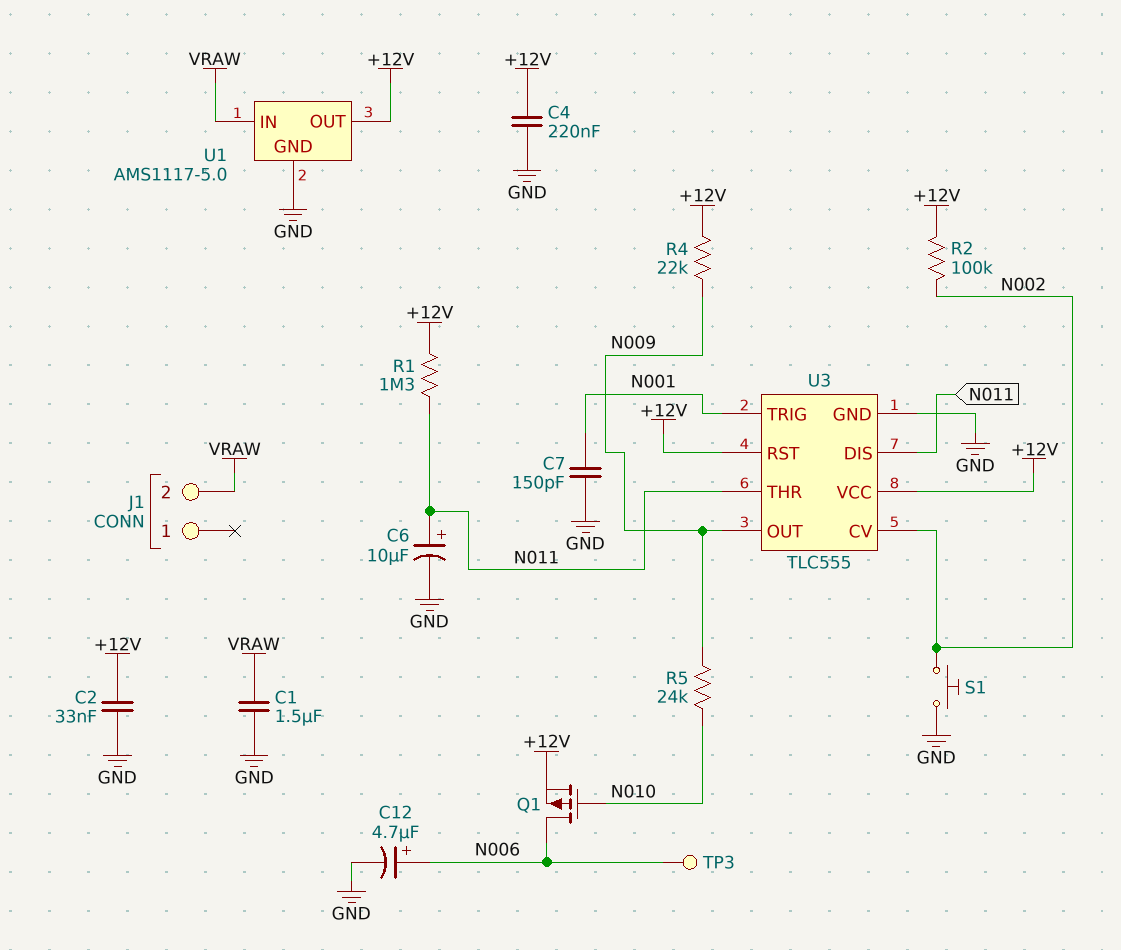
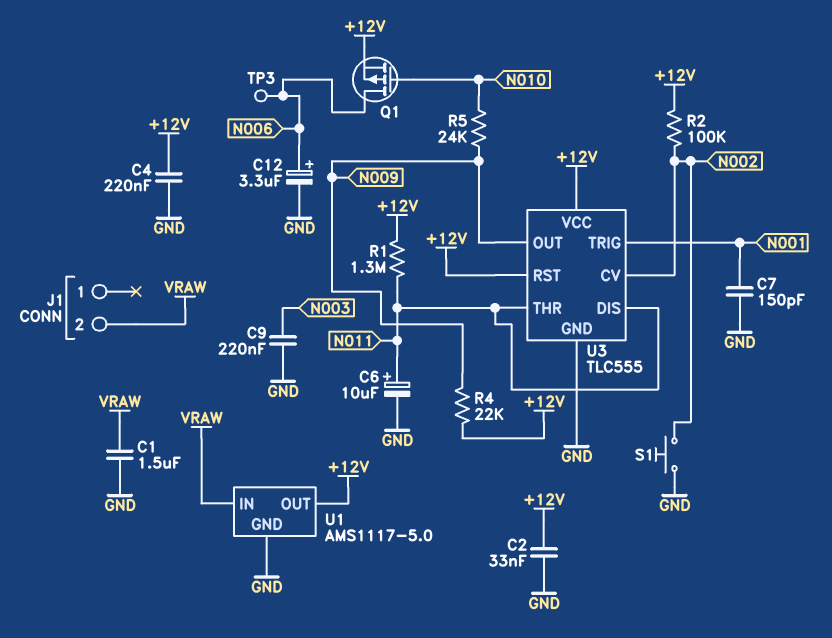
C9: none -> 220nF (GND, N003)
C12: 4.7uF (plus N006, minus GND) -> 3.3uF (plus N006, minus GND)

